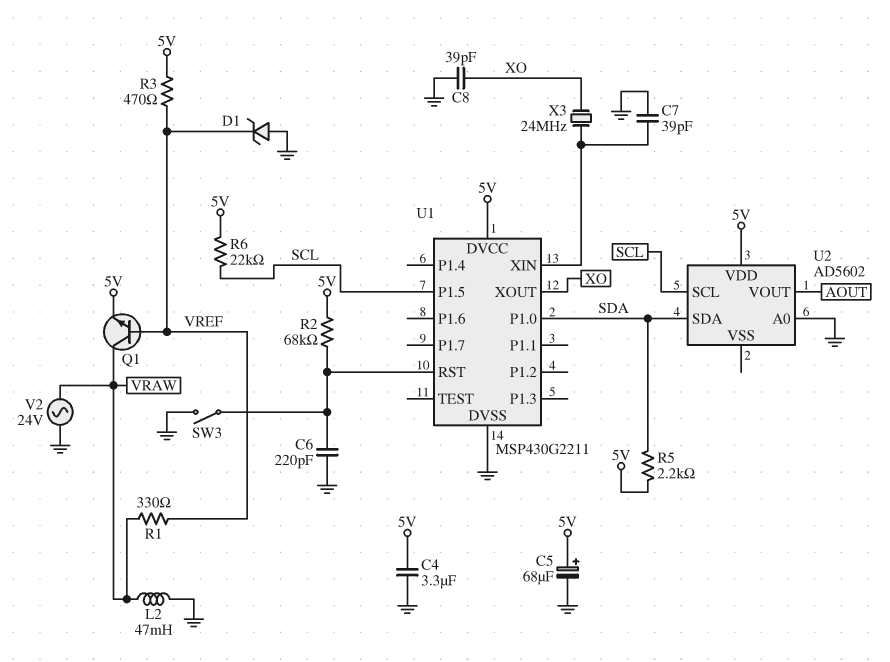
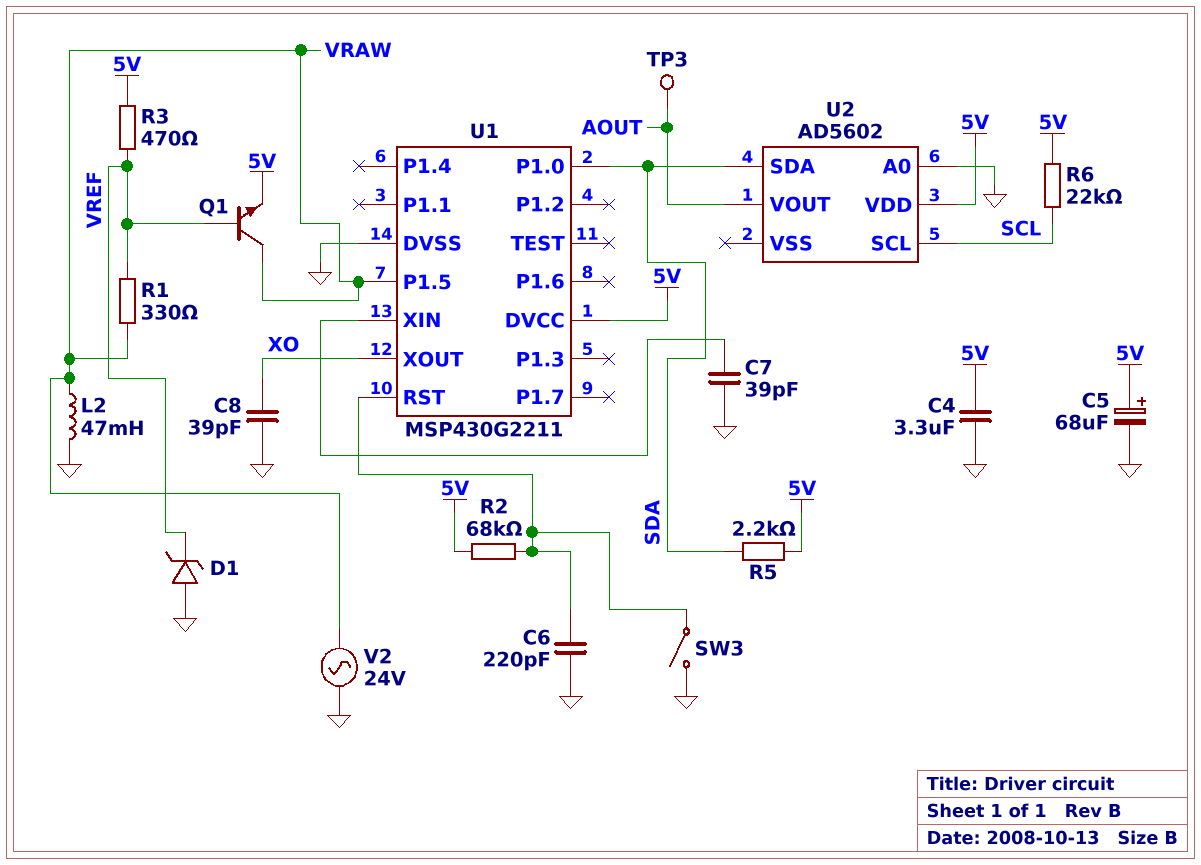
TP3: none -> test point (AOUT)
U1 pin P1.5: SCL -> VRAW
X3: 24MHz (U1/XIN, XO) -> none

